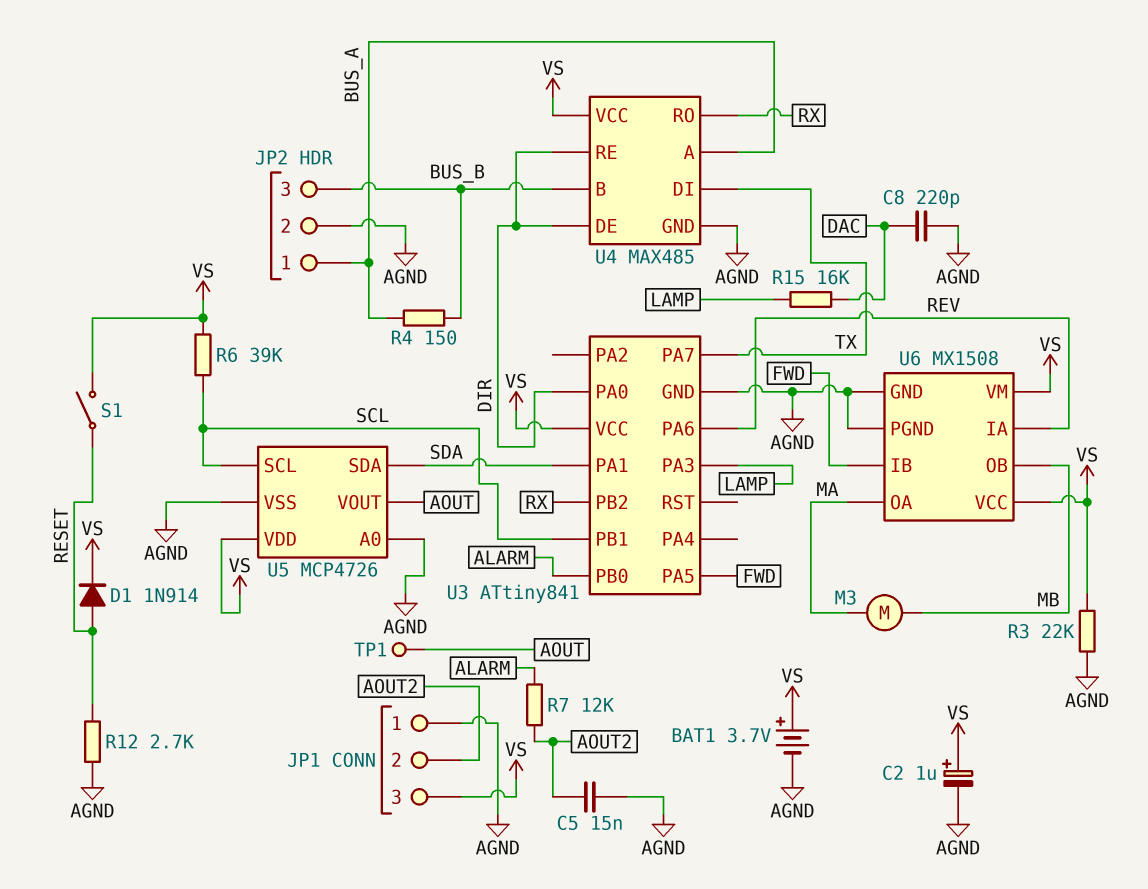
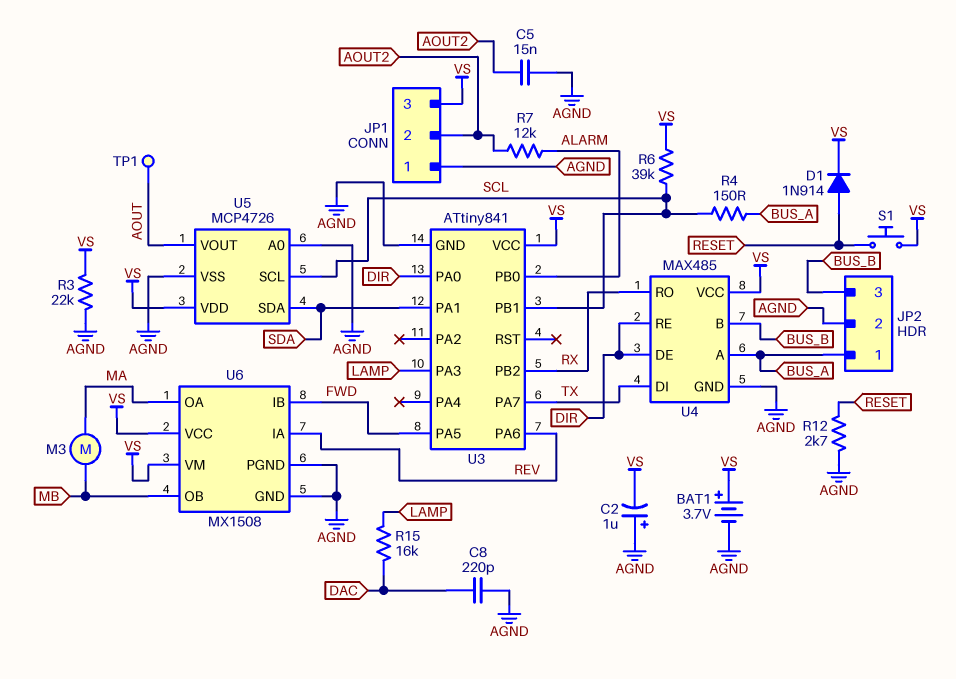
C2: 1uF (plus VS, minus AGND) -> 1uF (plus AGND, minus VS)
R4: 150 (BUS_A, BUS_B) -> 150 (BUS_A, SCL)
S1: switch (RESET, VS) -> button (RESET, VS)

